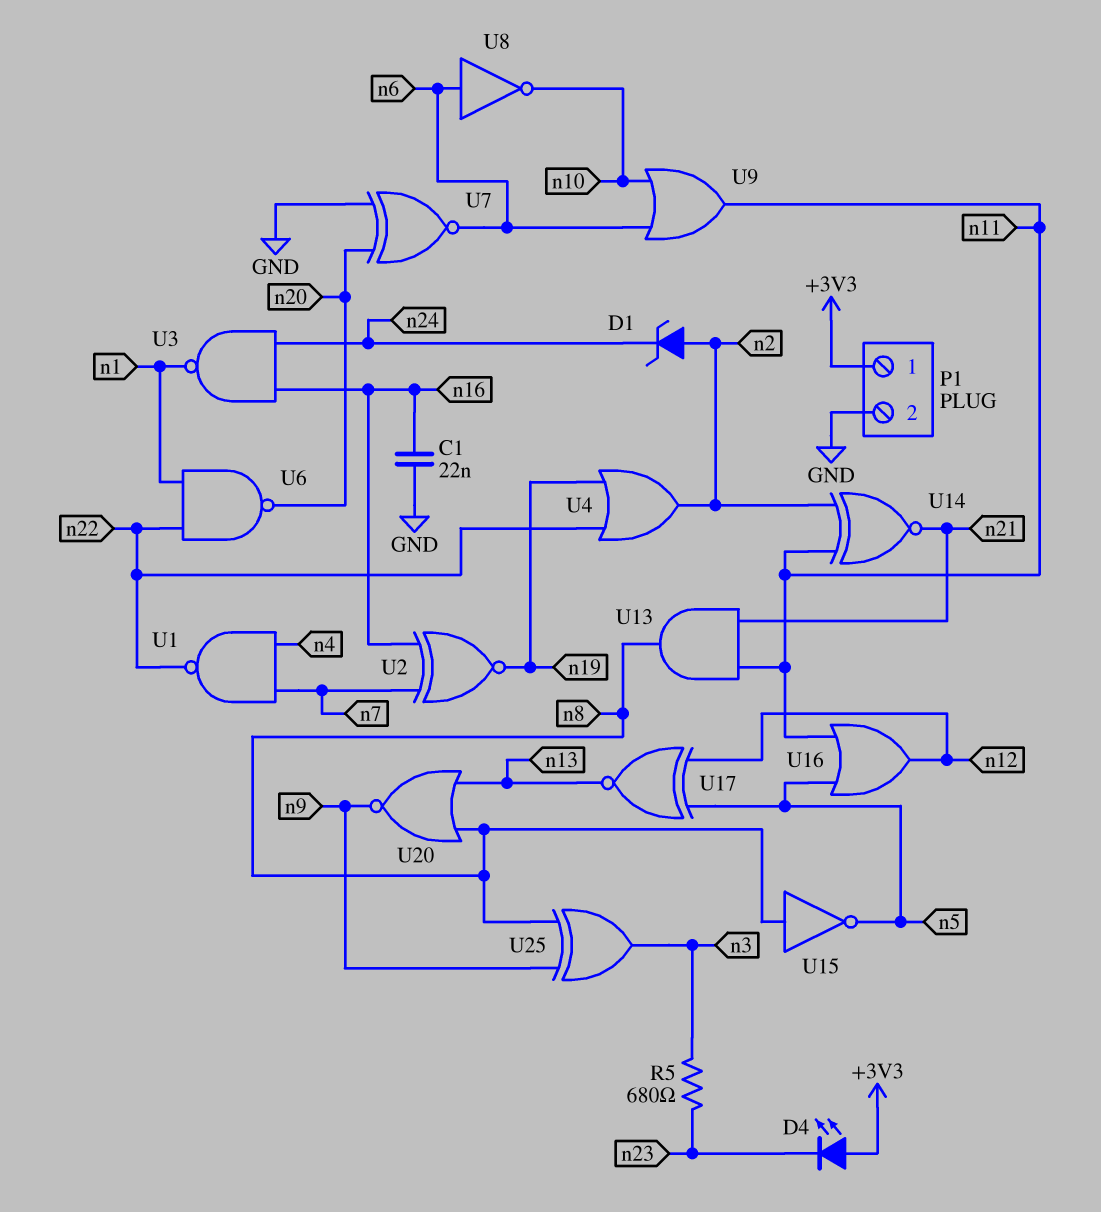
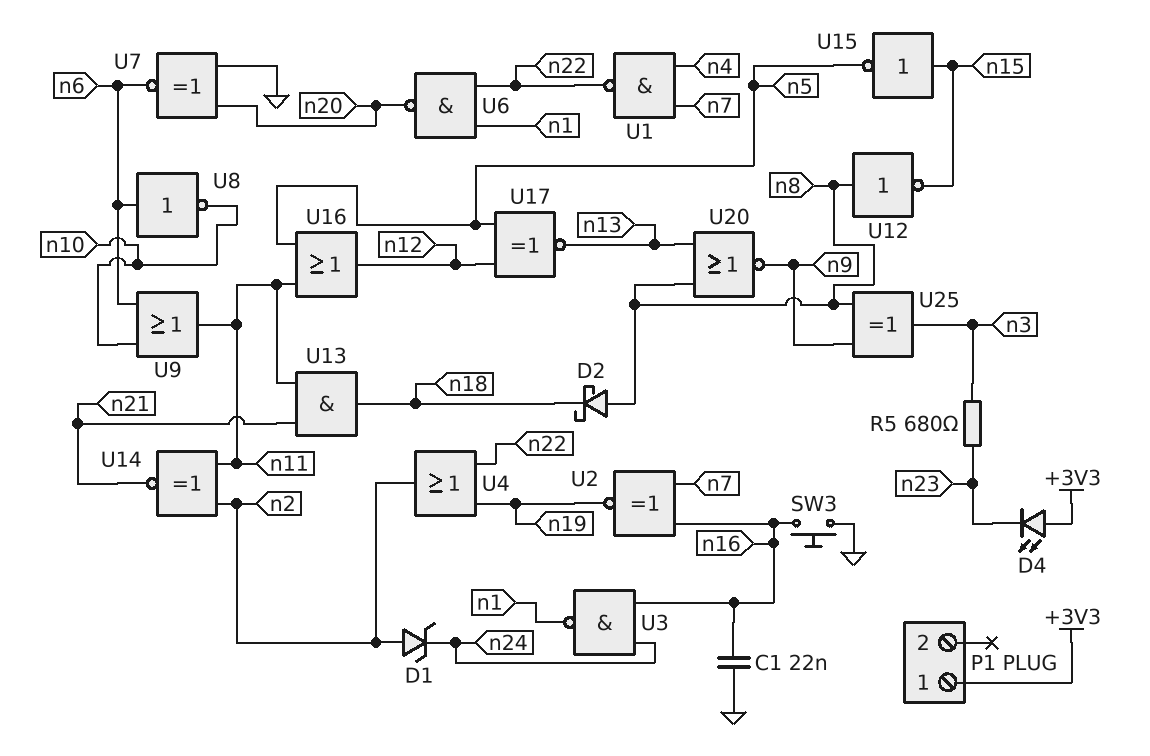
D2: none -> schottky (A n8, K n18)
P1 pin 2: GND -> none
SW3: none -> button (GND, n16)
U12: none -> NOT (in n8, out n15)
U13: AND (in n11, in n21, out n8) -> AND (in n11, in n21, out n18)
U15: NOT (in n8, out n5) -> NOT (in n15, out n5)

